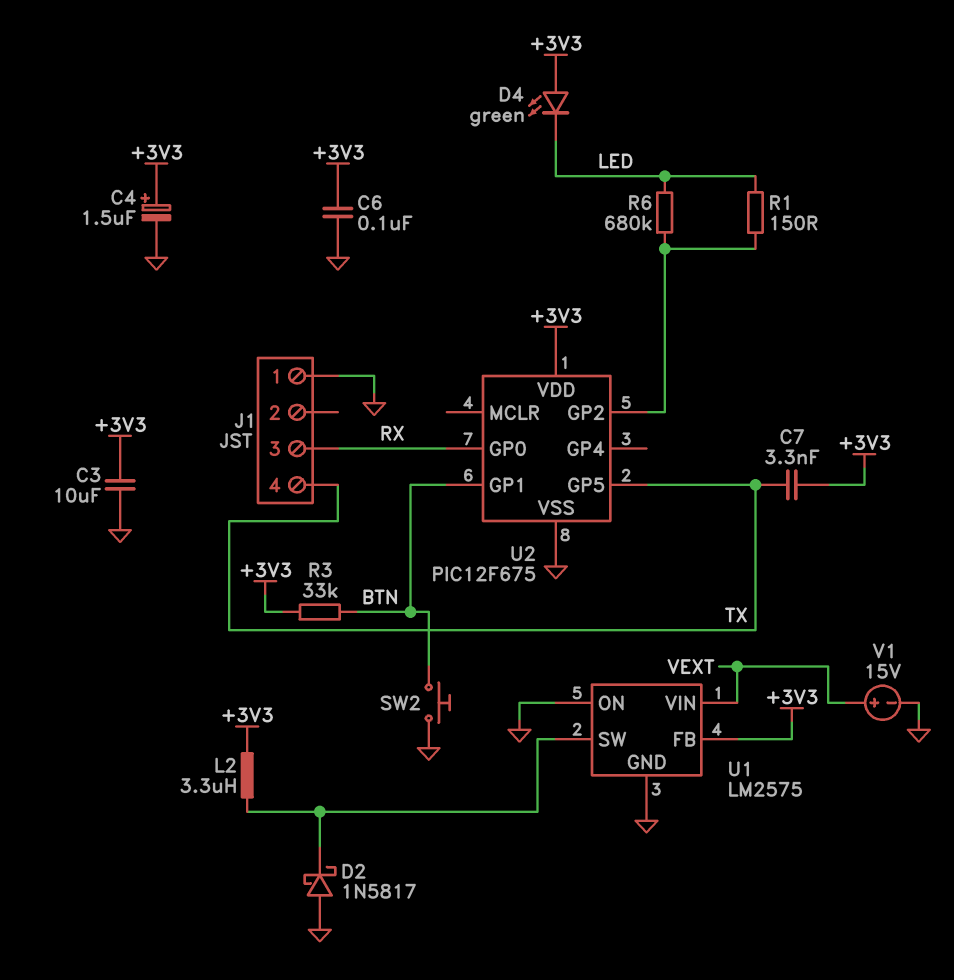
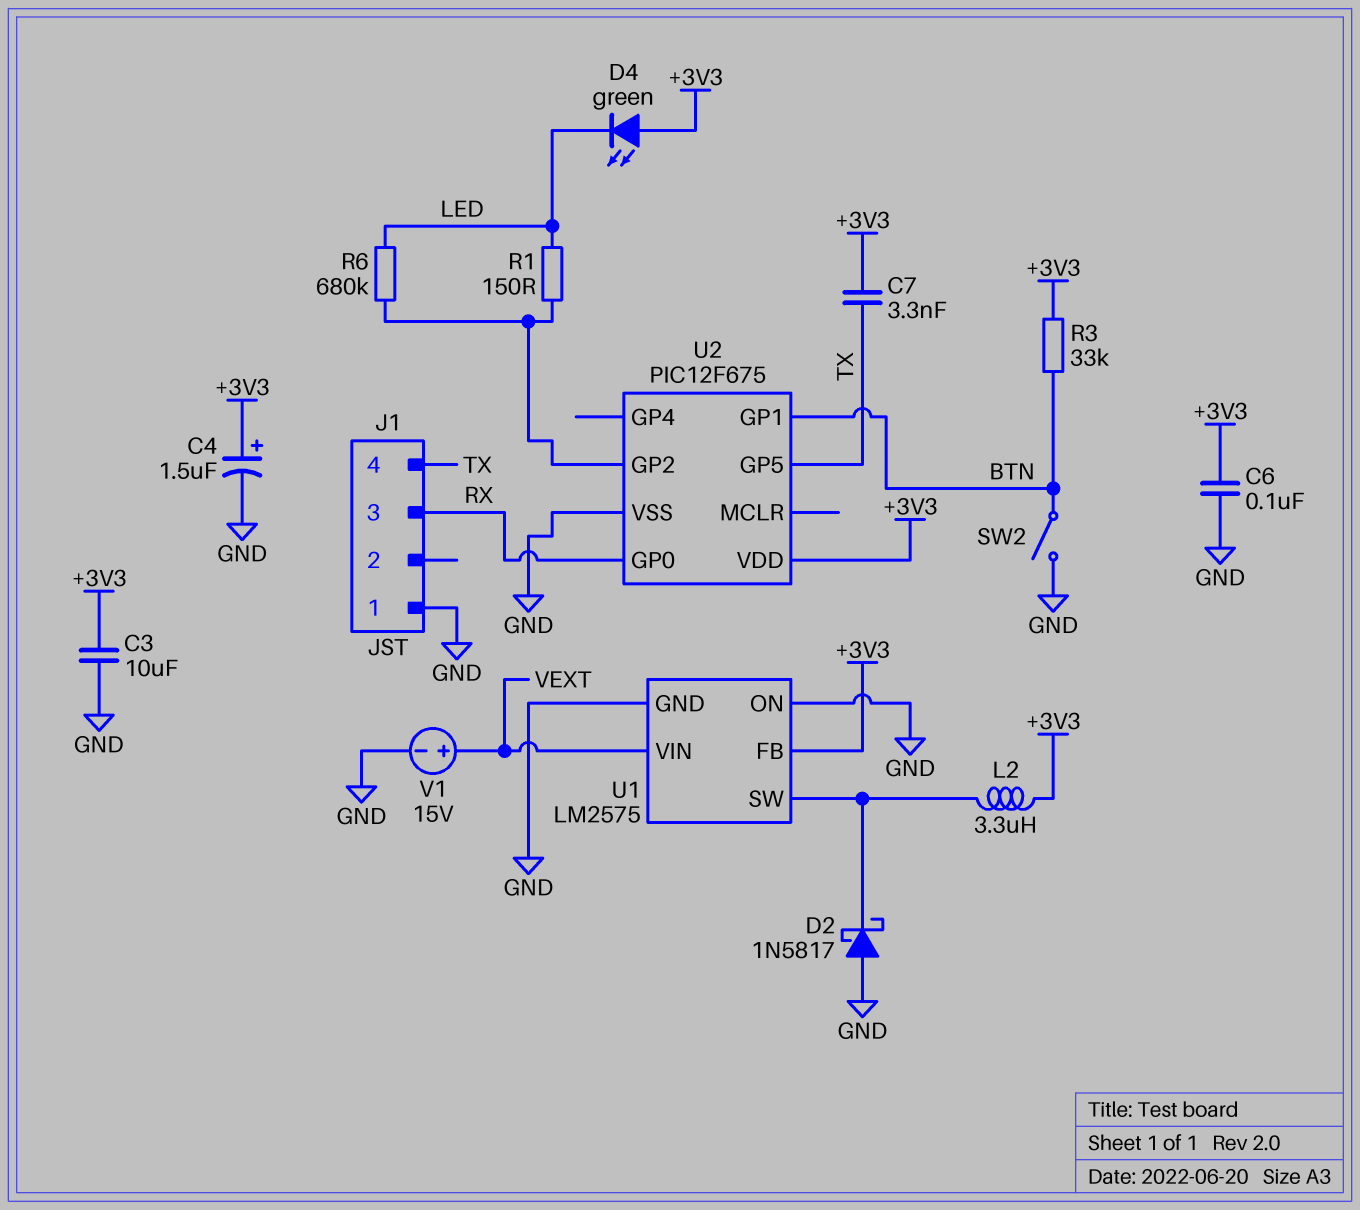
SW2: button (BTN, GND) -> switch (BTN, GND)

